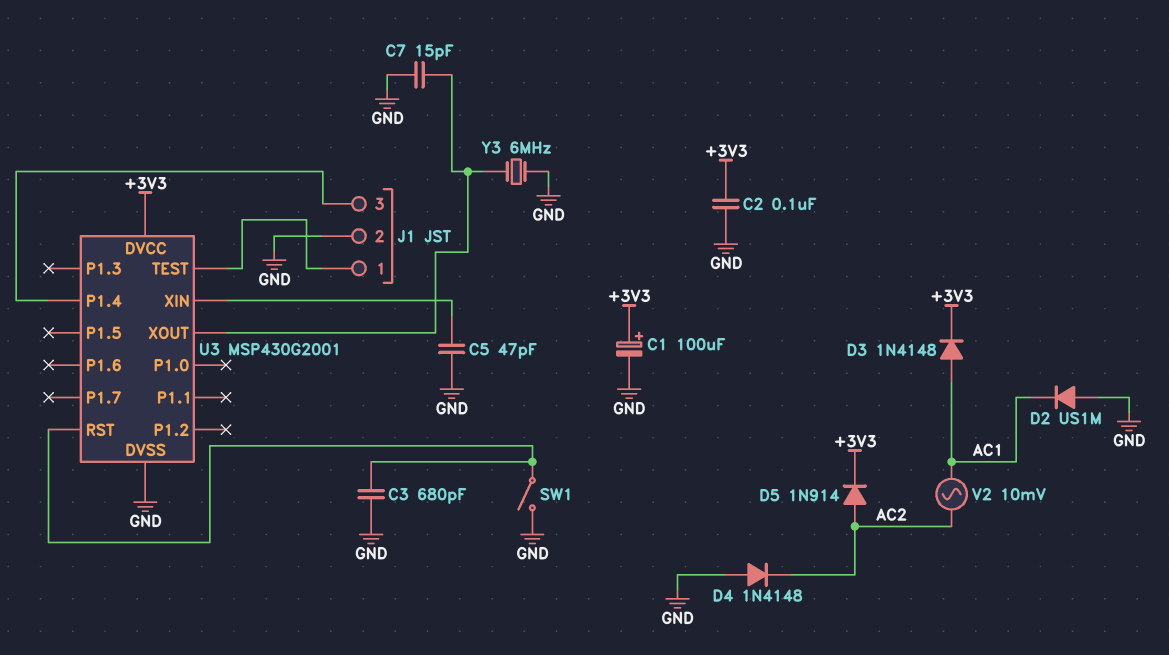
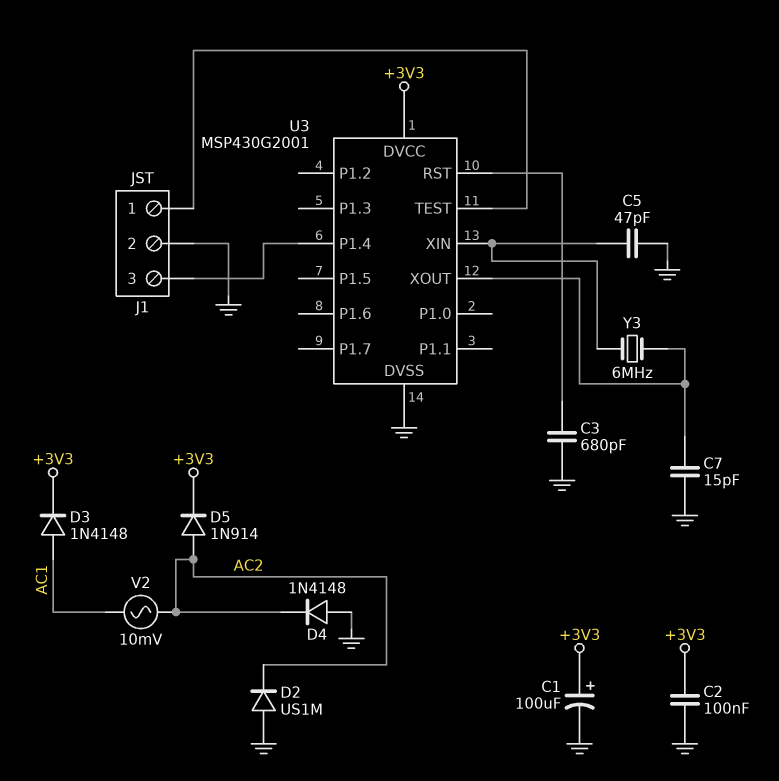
D2: diode US1M (A GND, K AC1) -> diode US1M (A GND, K AC2)
SW1: switch (GND, U3/RST) -> none
Y3: 6MHz (GND, U3/XOUT) -> 6MHz (U3/XIN, U3/XOUT)

